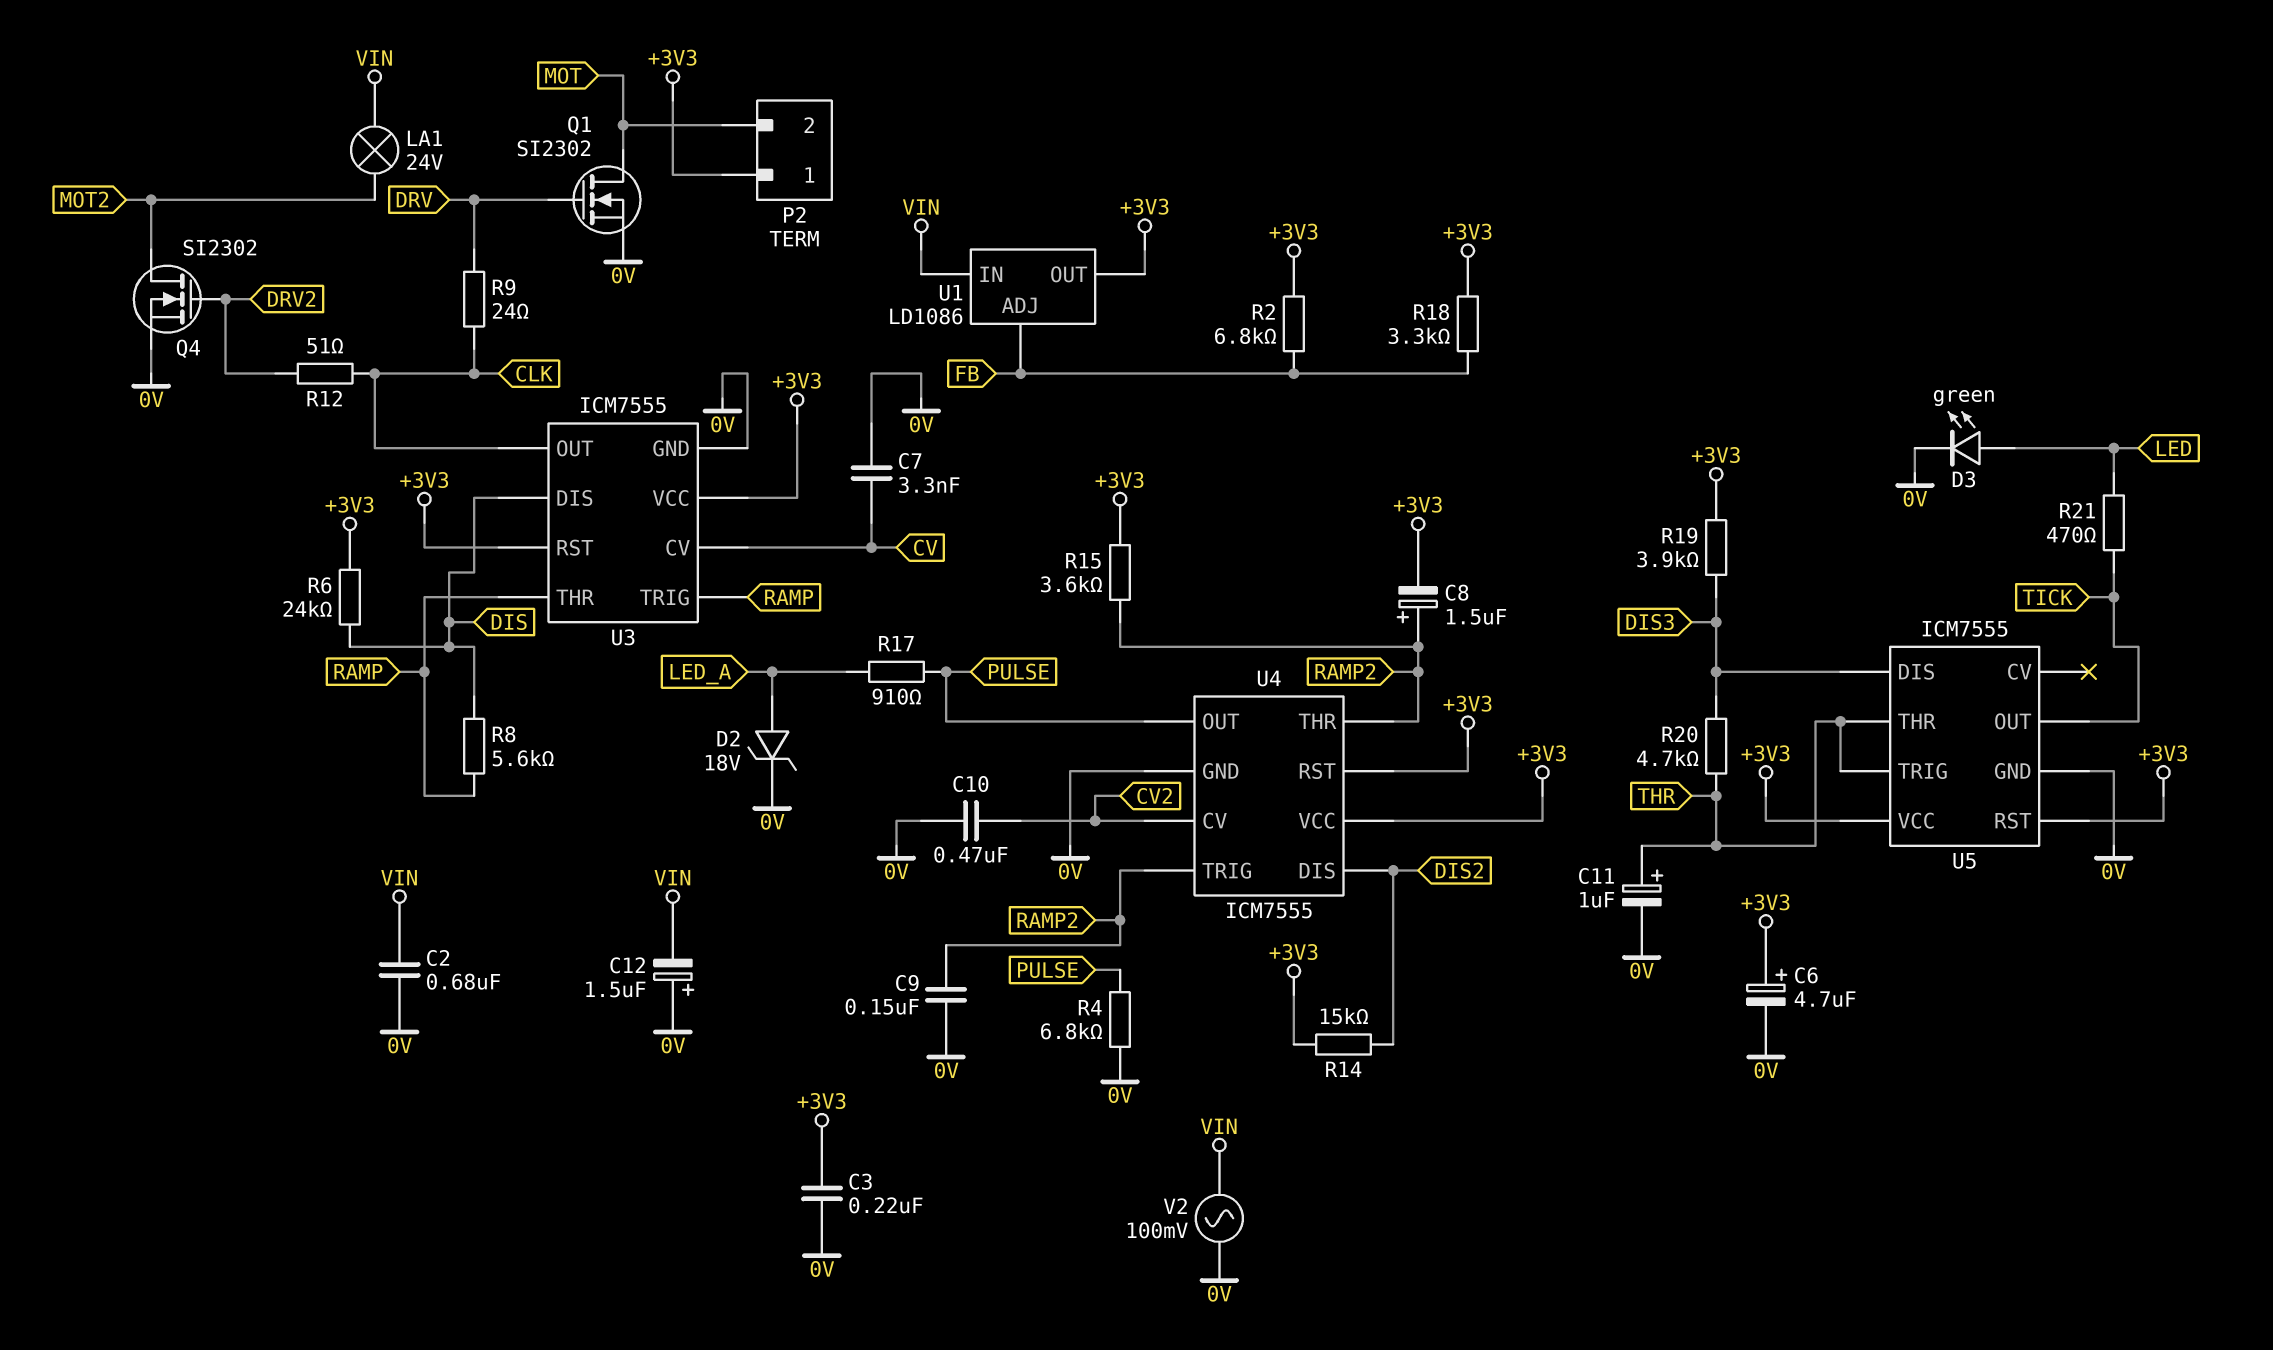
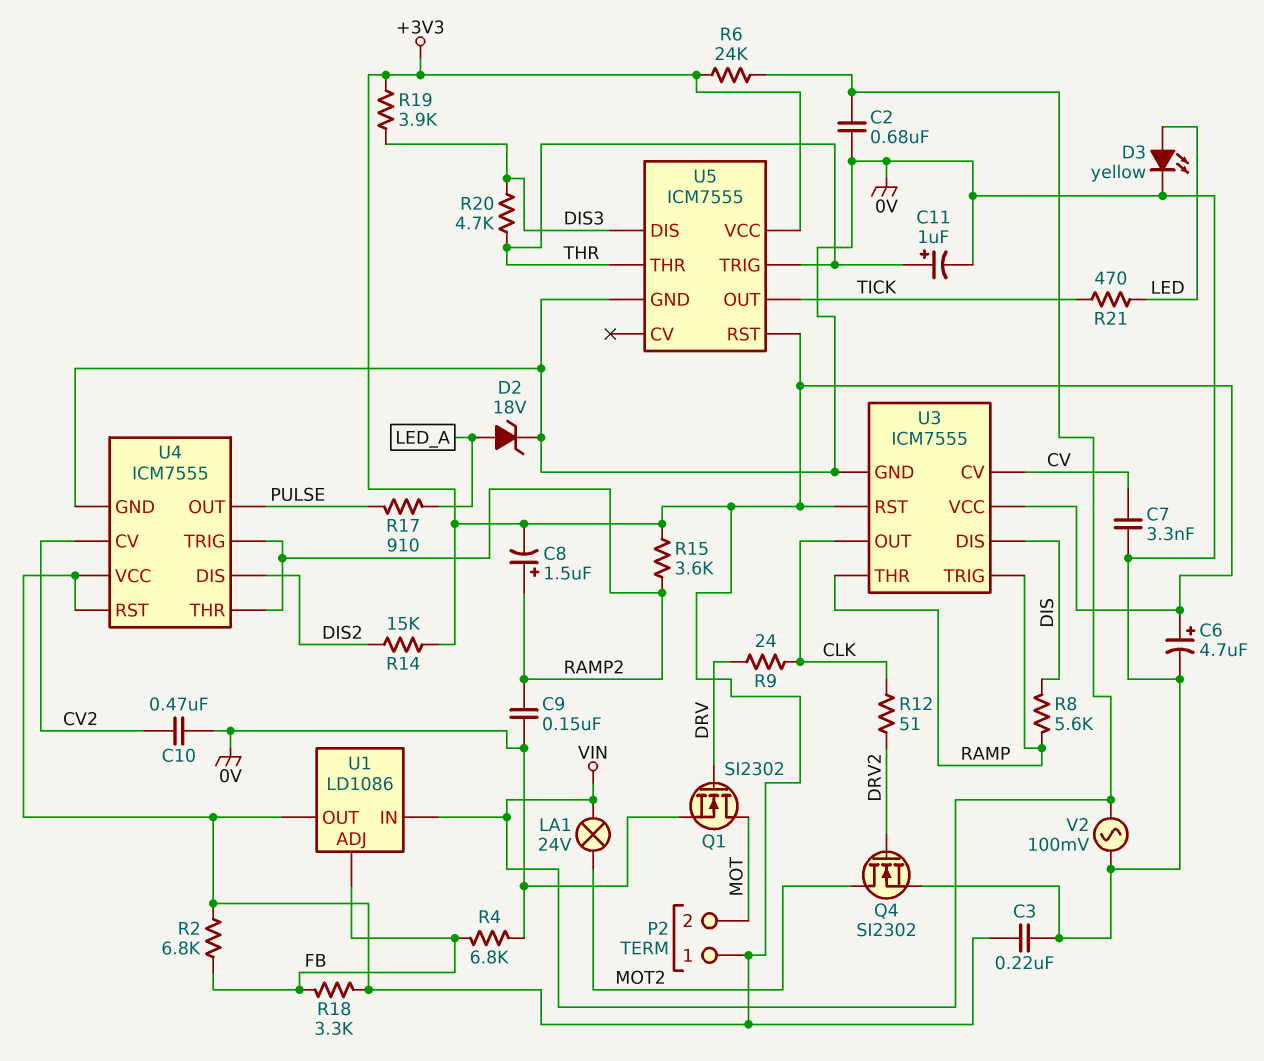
C12: 1.5uF (plus 0V, minus VIN) -> none
D3: LED green (A LED, K 0V) -> LED yellow (A LED, K 0V)
R4: 6.8k (0V, PULSE) -> 6.8k (0V, FB)
R6: 24k (+3V3, DIS) -> 24k (+3V3, VIN)

